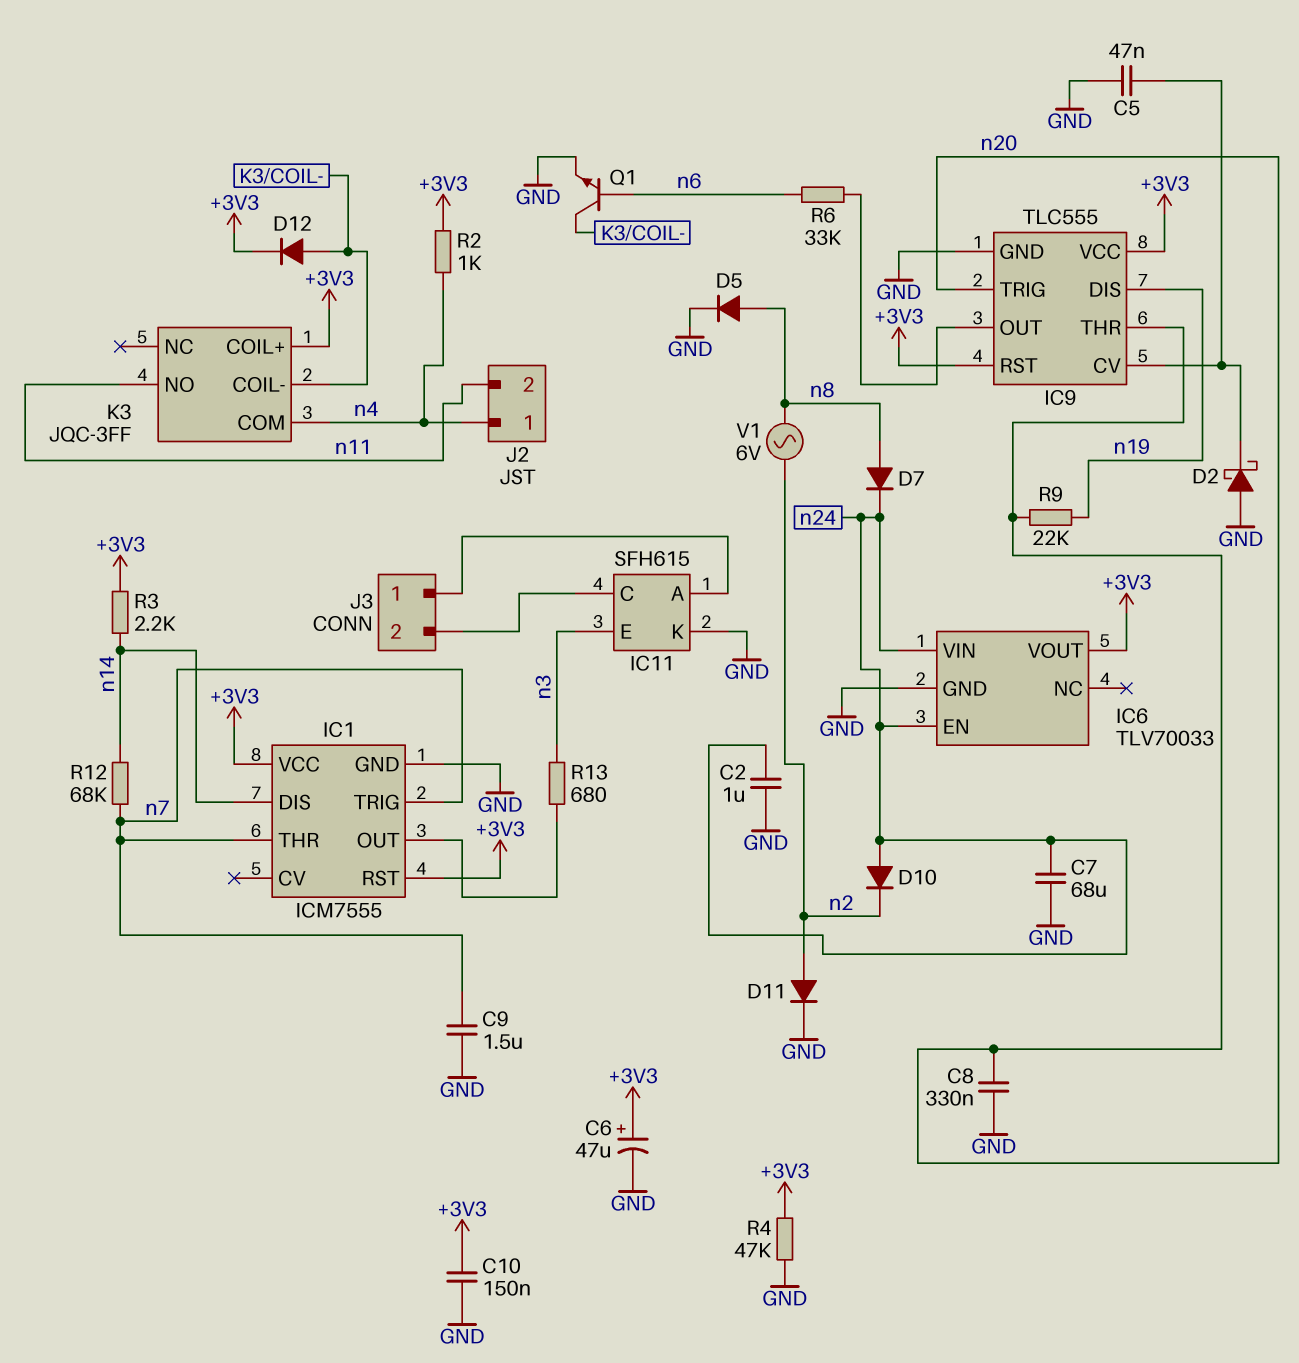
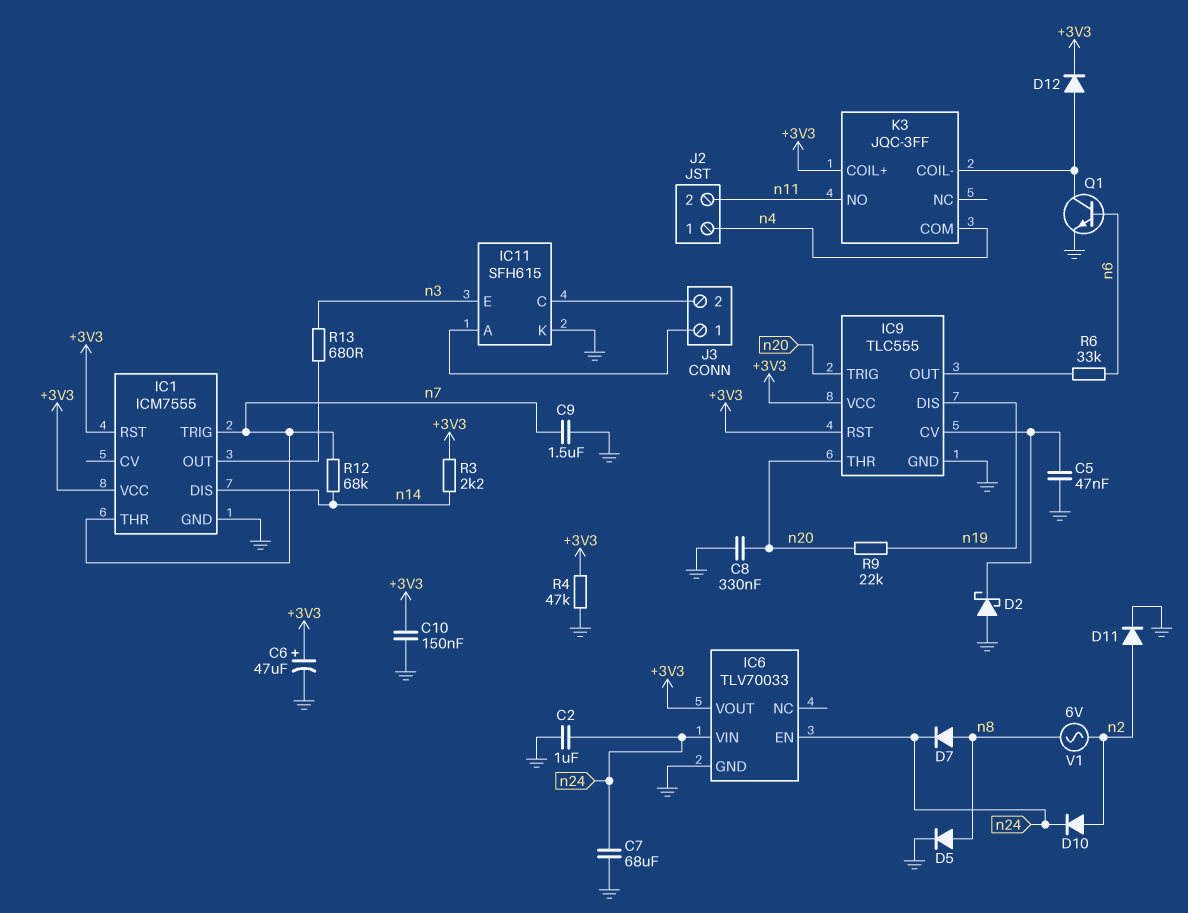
D10: diode (A n24, K n2) -> diode (A n2, K n24)
R2: 1k (+3V3, n4) -> none

